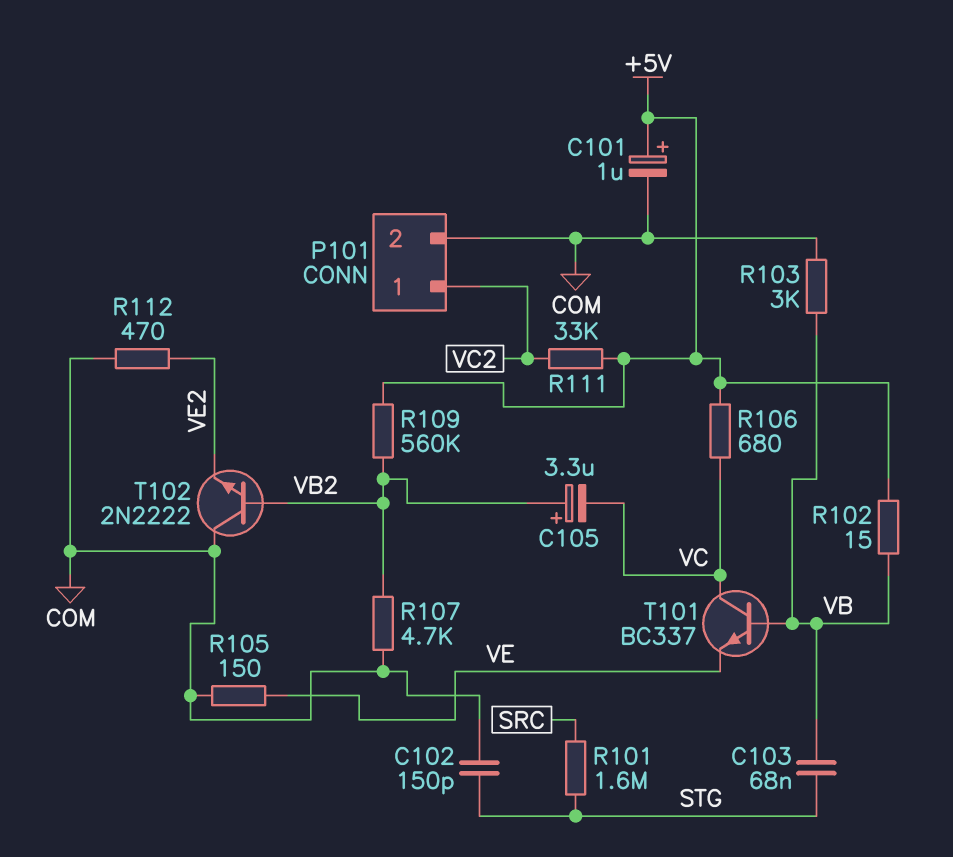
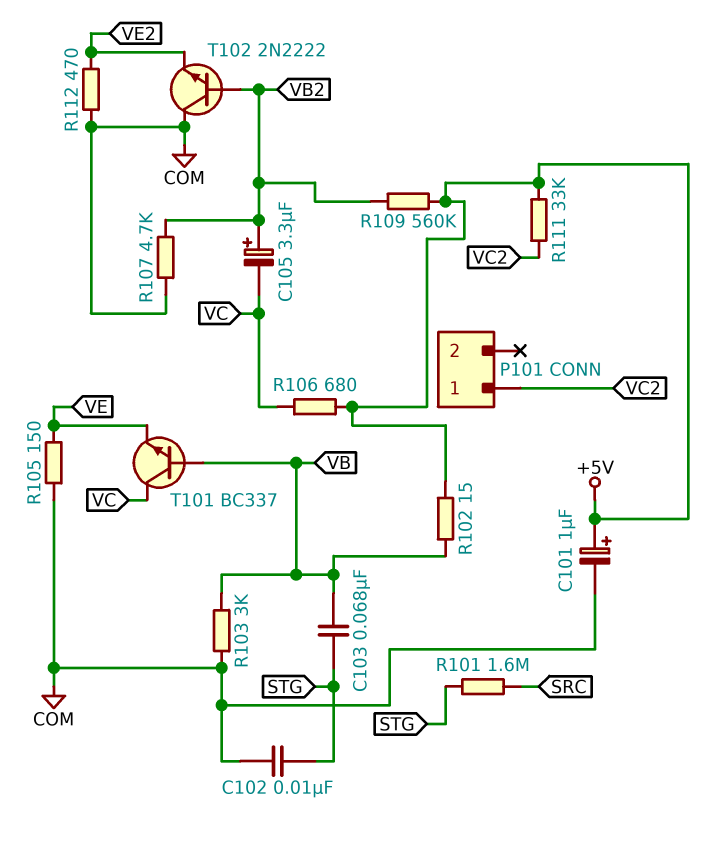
C102: 150pF (COM, STG) -> 10nF (COM, STG)
P101 pin 2: COM -> none

